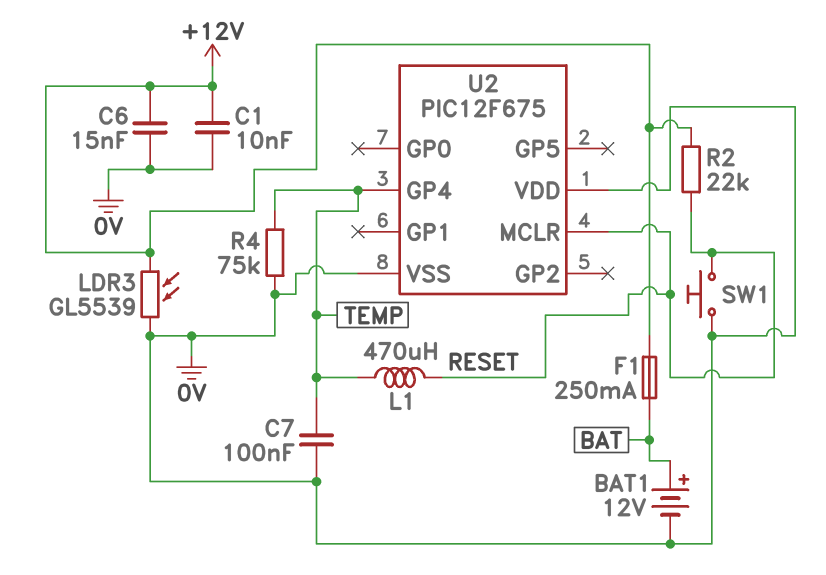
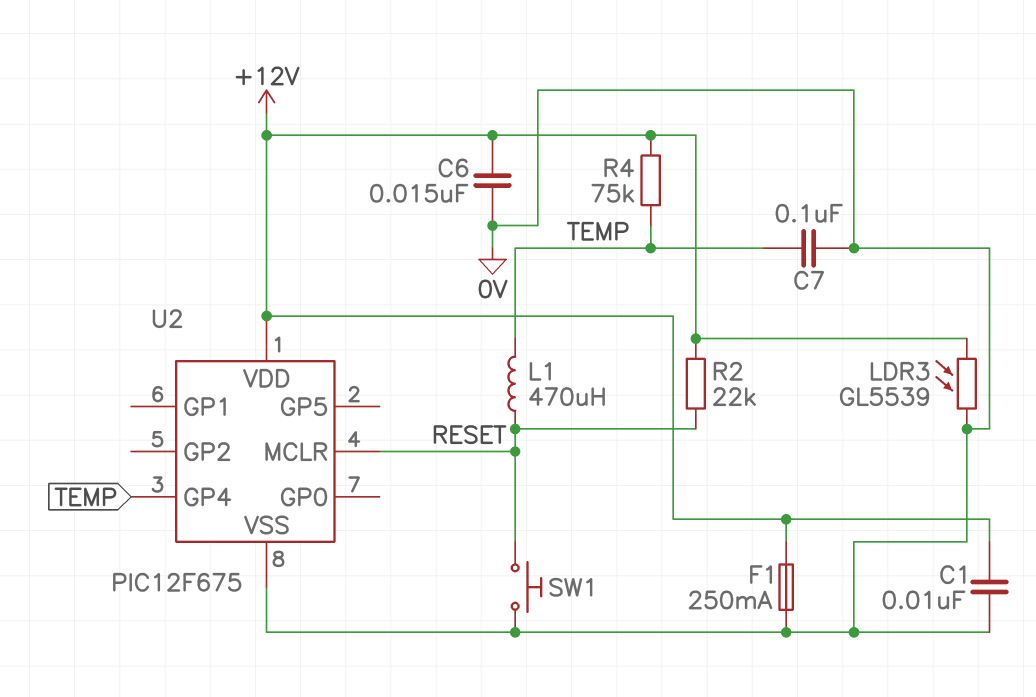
BAT1: 12V (plus BAT, minus 0V) -> none
F1: 250mA (+12V, BAT) -> 250mA (+12V, 0V)
R4: 75k (0V, TEMP) -> 75k (+12V, TEMP)
U2 pin VDD: 0V -> +12V

